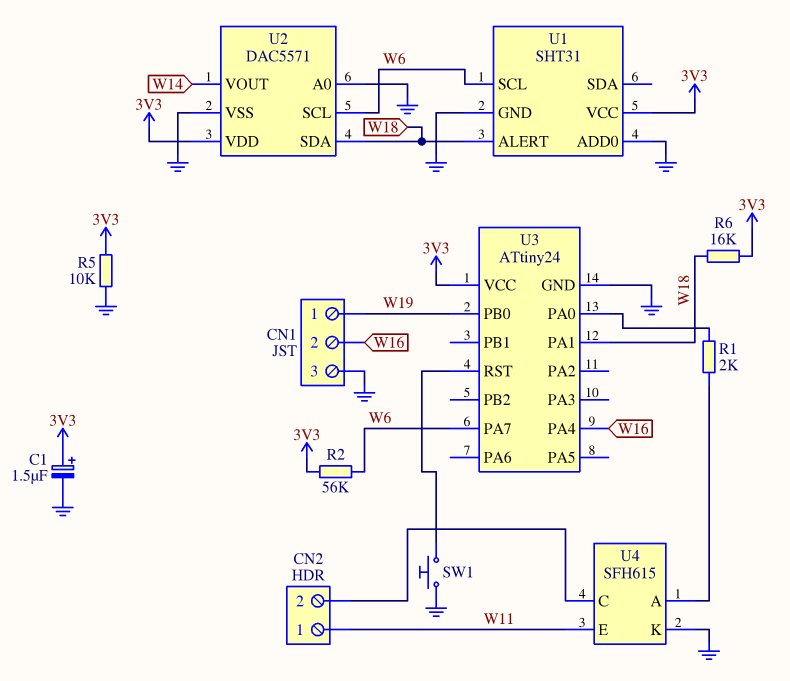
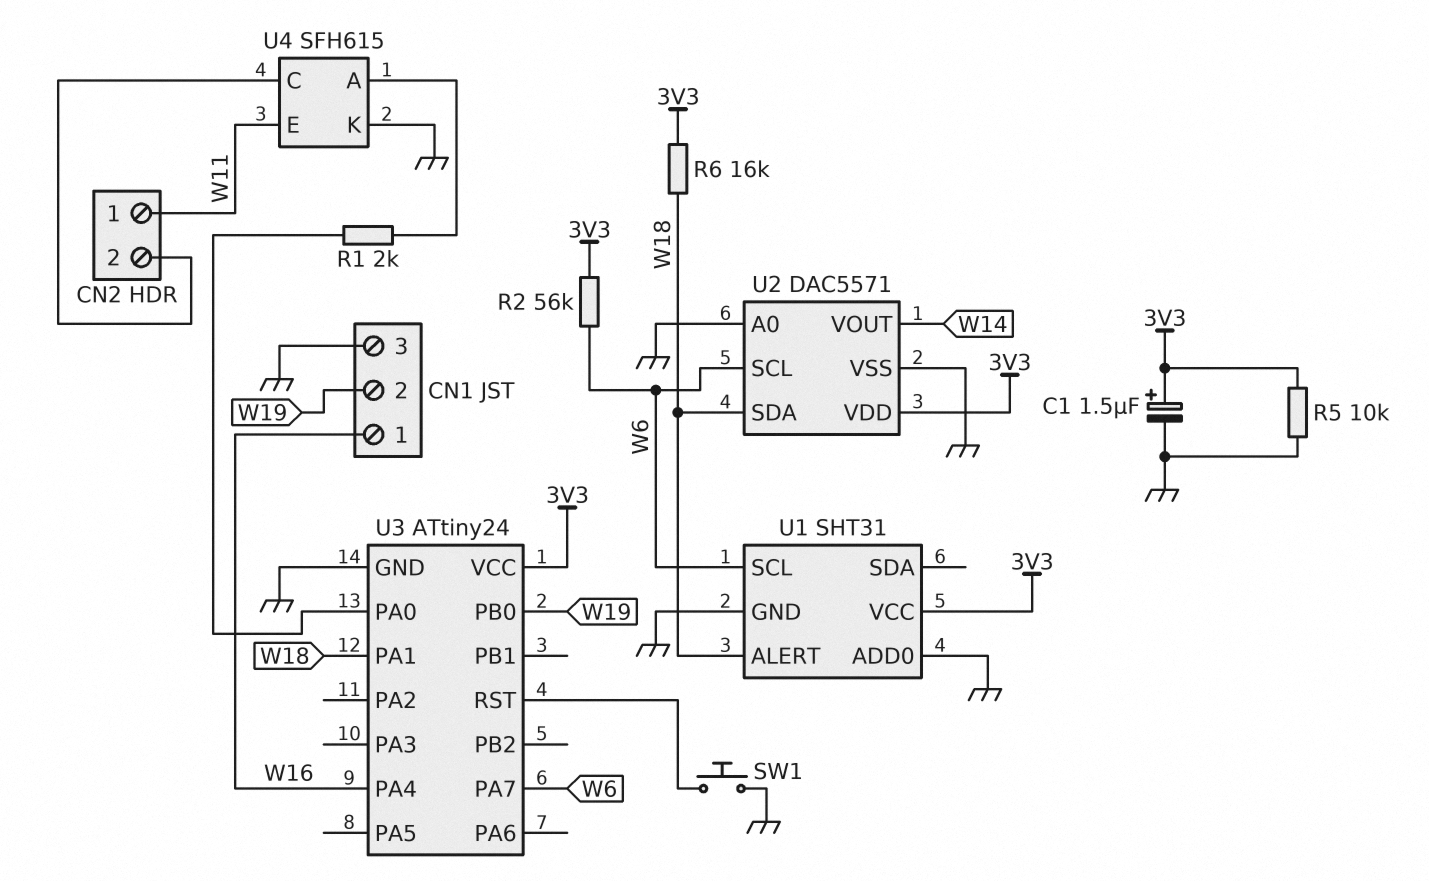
CN1 pin 1: W19 -> W16
CN1 pin 2: W16 -> W19

